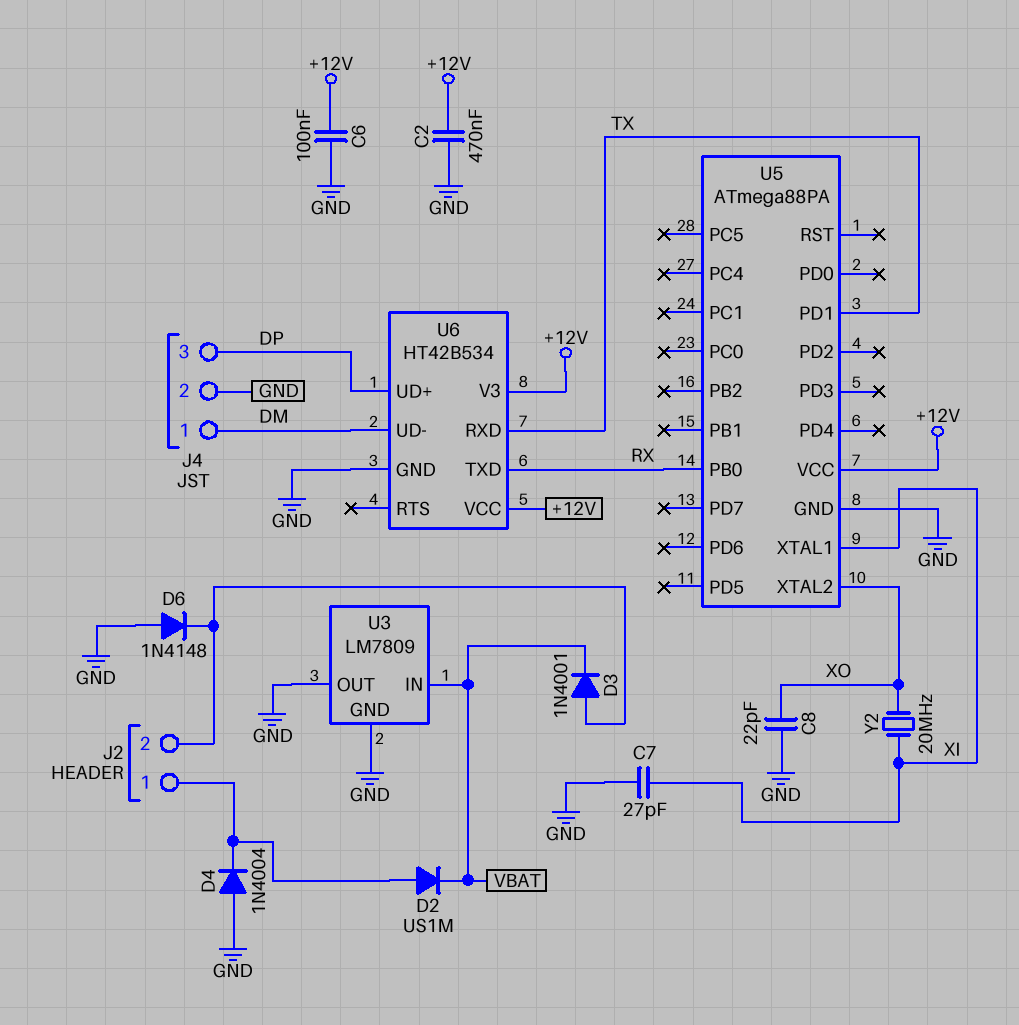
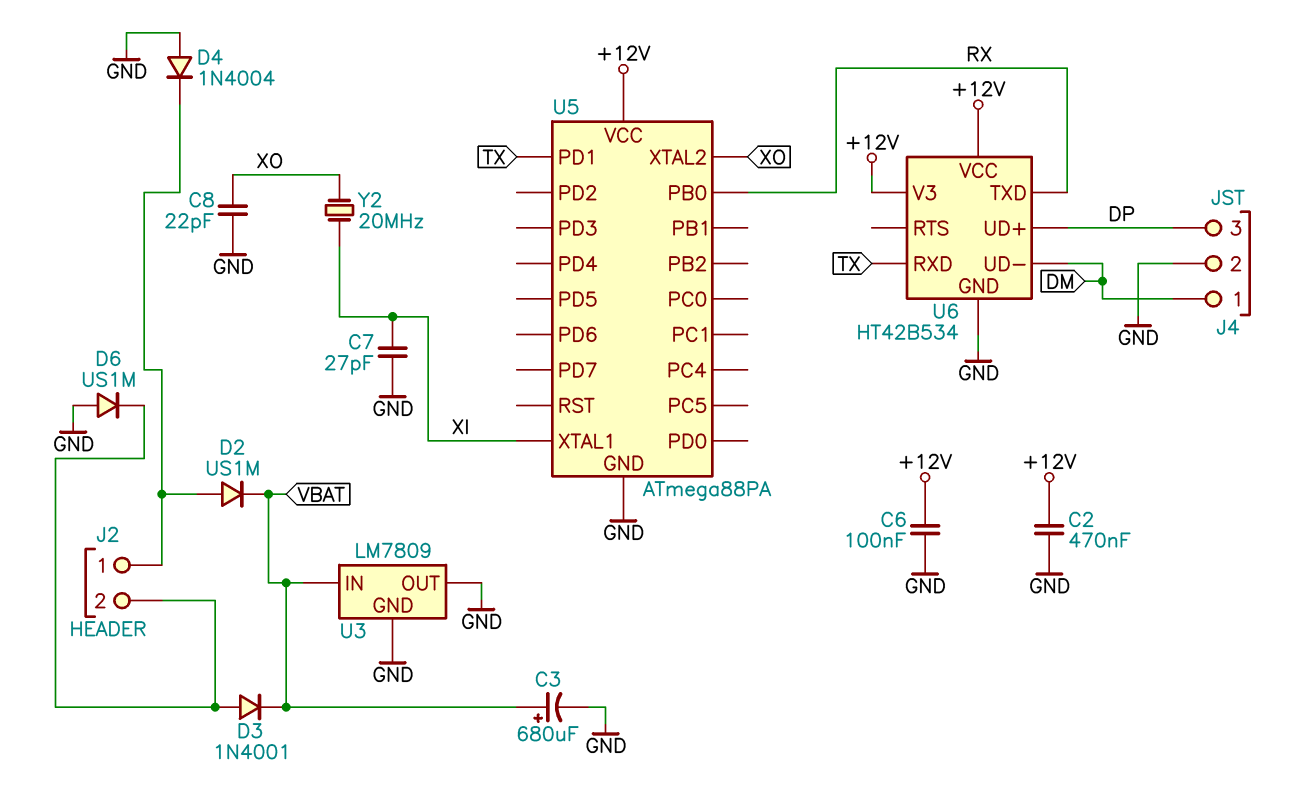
C3: none -> 680uF (plus VBAT, minus GND)
D6: diode 1N4148 (A GND, K J2/2) -> diode US1M (A GND, K J2/2)

